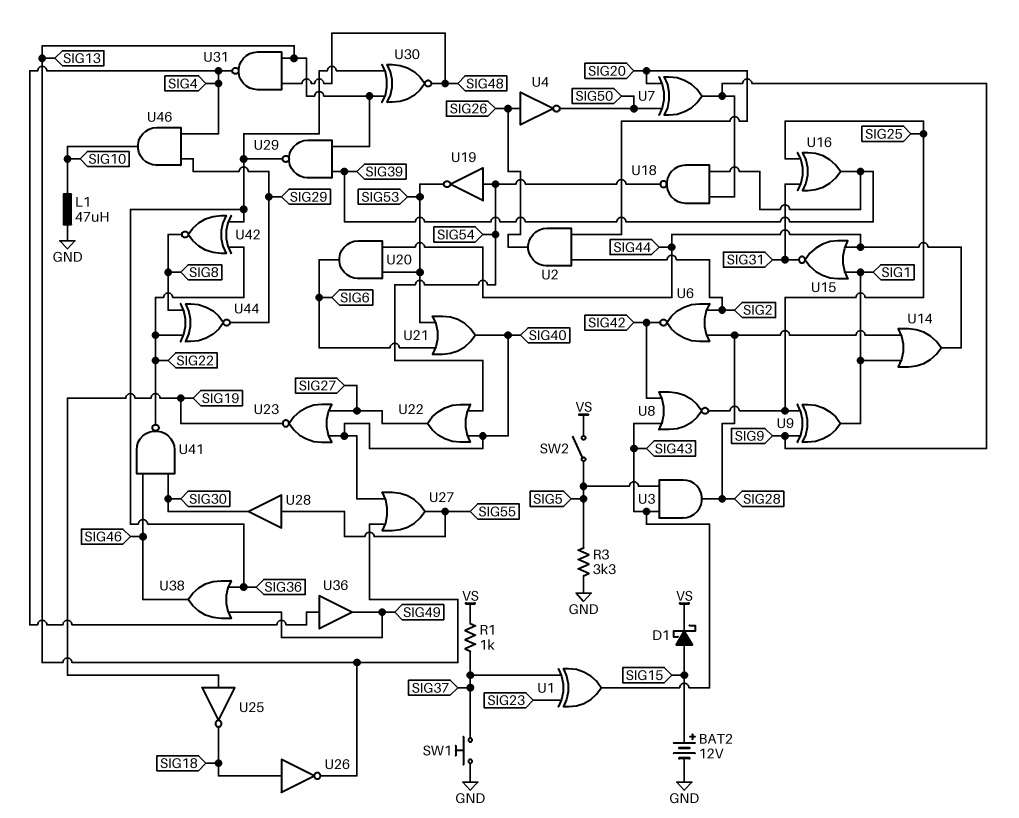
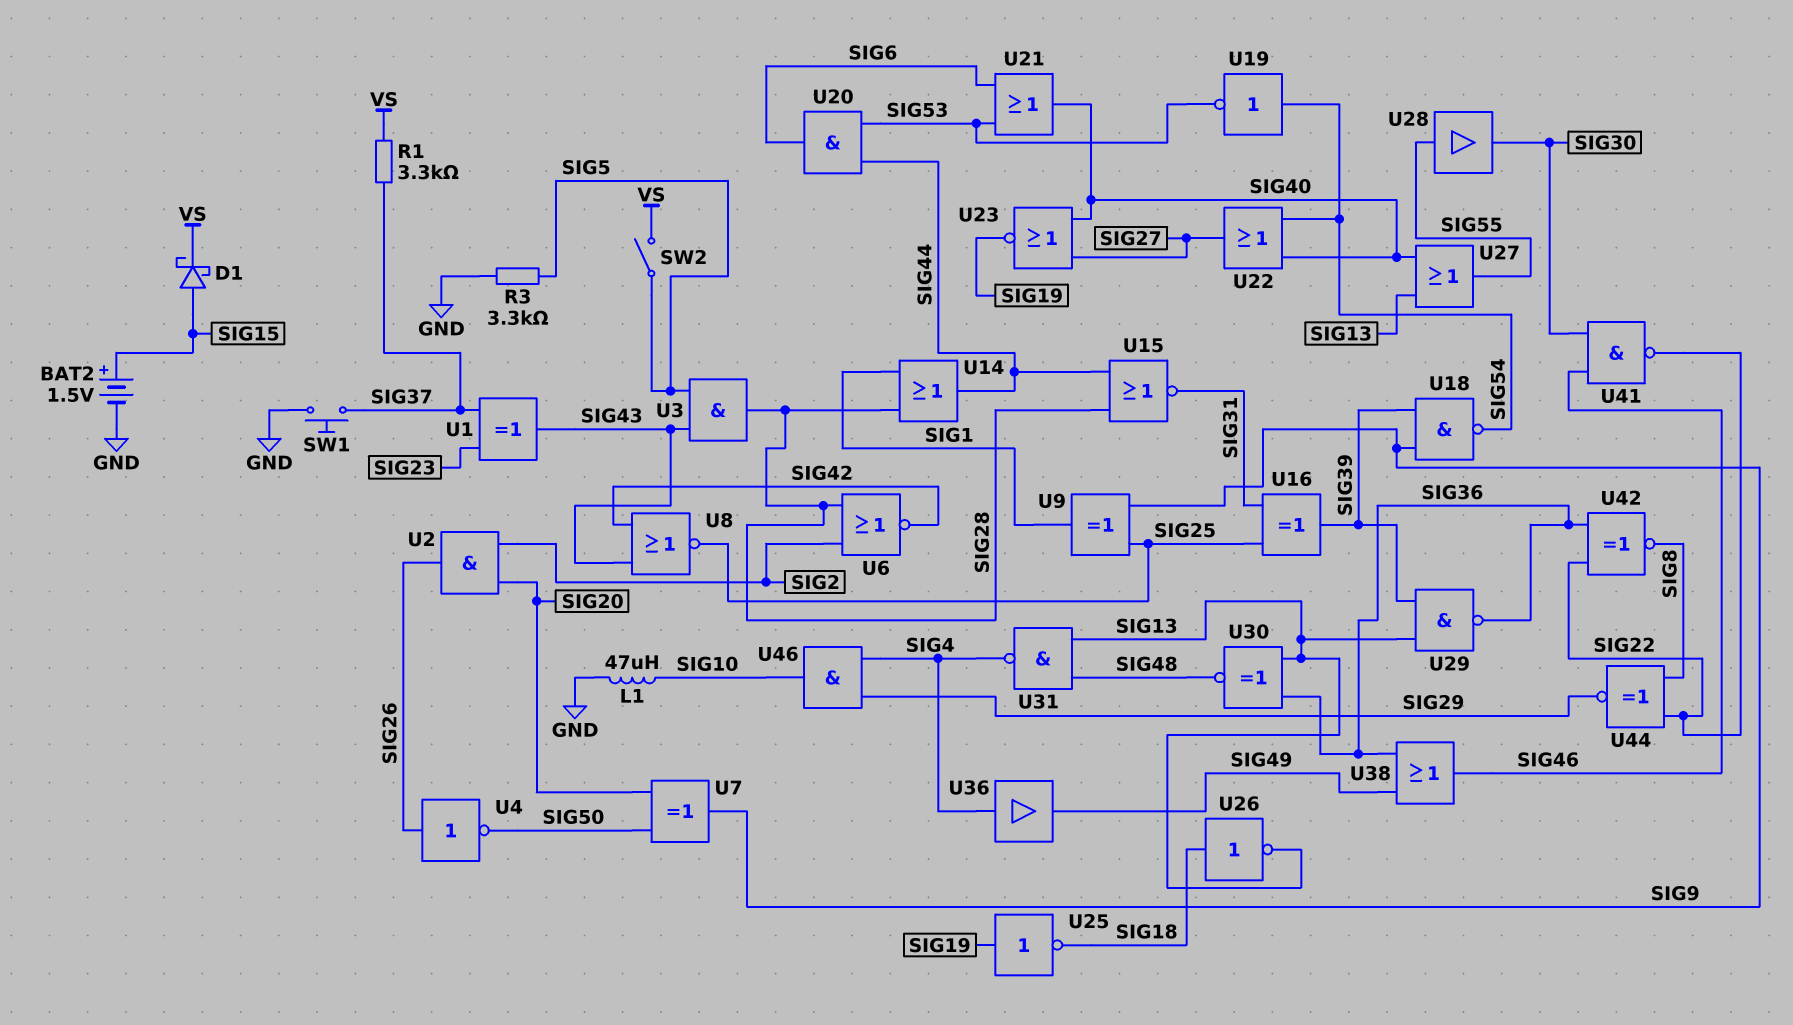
BAT2: 12V (plus SIG15, minus GND) -> 1.5V (plus SIG15, minus GND)
R1: 1k (SIG37, VS) -> 3.3k (SIG37, VS)
U15: NOR (in SIG1, in SIG44, out SIG31) -> NOR (in SIG28, in SIG44, out SIG31)

